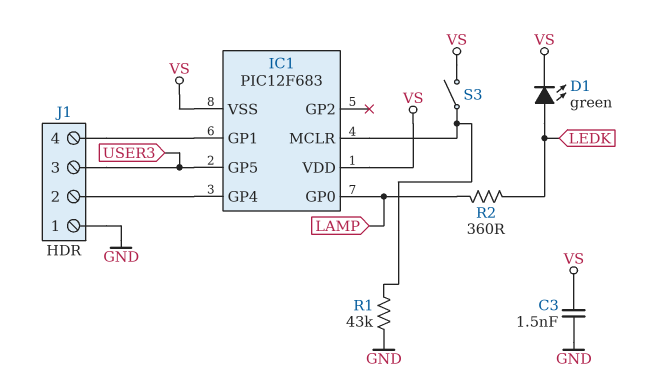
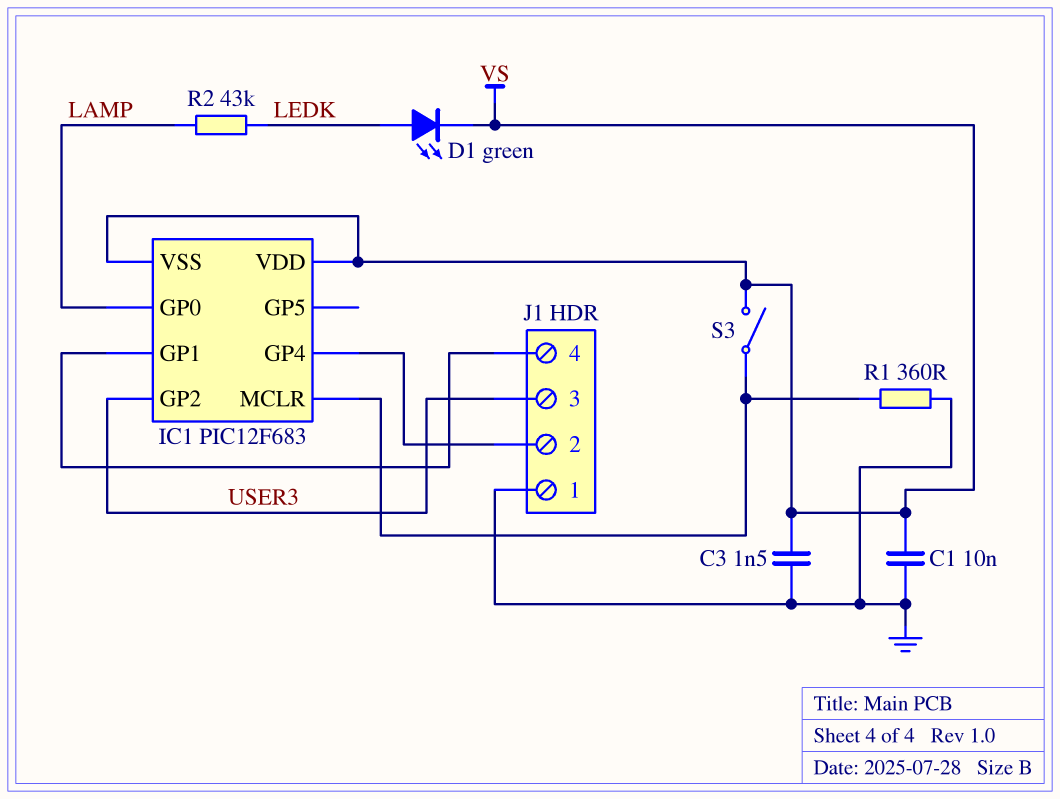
C1: none -> 10nF (GND, VS)
IC1 pin GP2: none -> USER3
IC1 pin GP5: USER3 -> none
R1: 43k (GND, IC1/MCLR) -> 360 (GND, IC1/MCLR)
R2: 360 (LAMP, LEDK) -> 43k (LAMP, LEDK)

